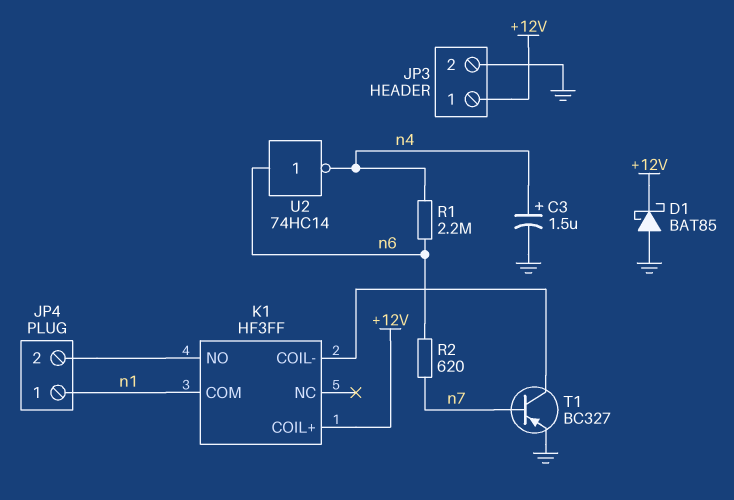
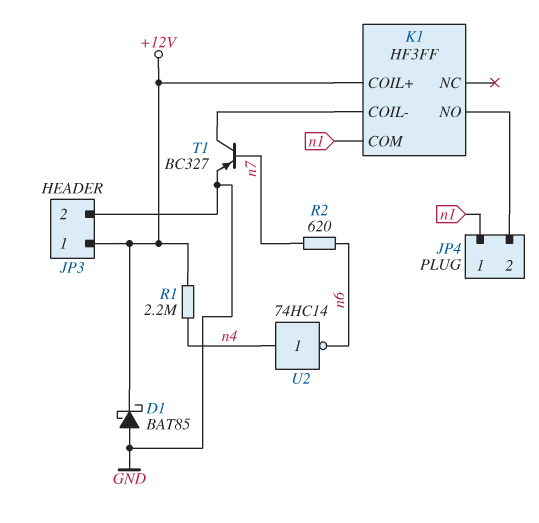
C3: 1.5uF (plus n4, minus GND) -> none
R1: 2.2M (n4, n6) -> 2.2M (+12V, n4)
U2: NOT 74HC14 (in n6, out n4) -> NOT 74HC14 (in n4, out n6)

